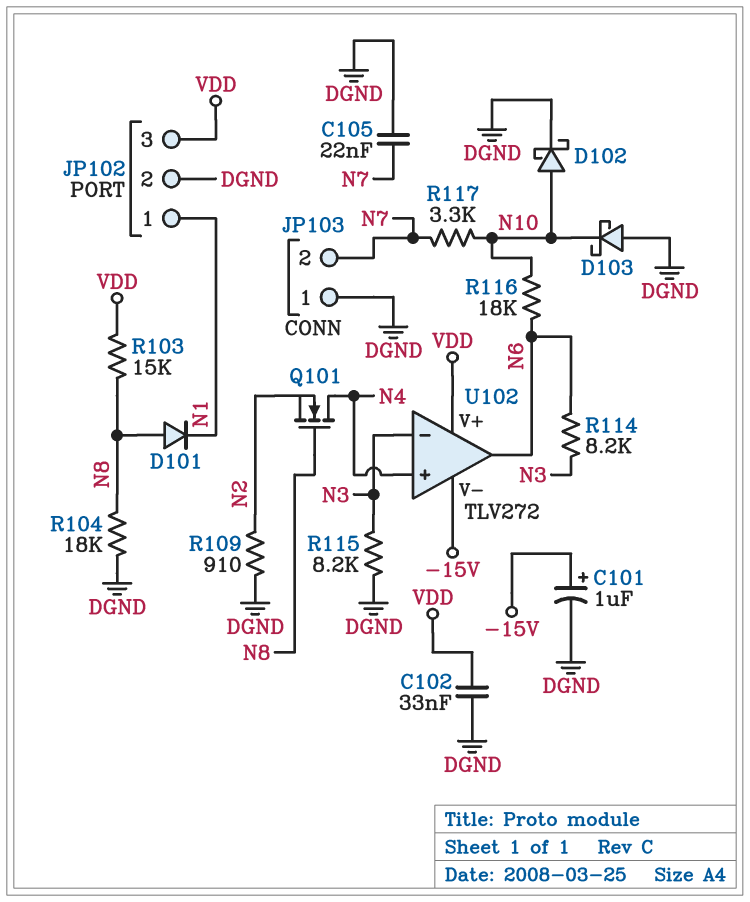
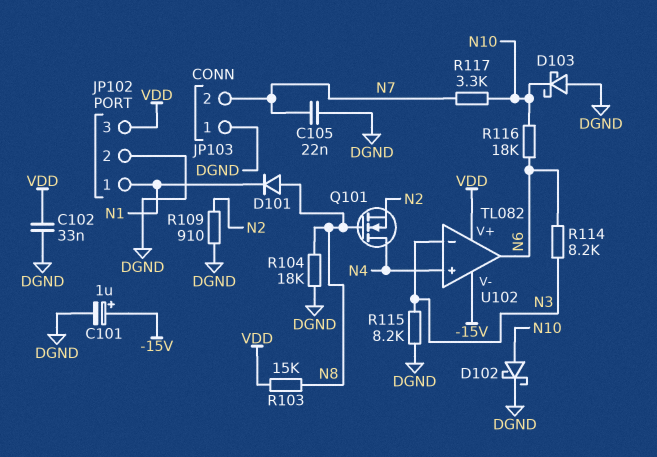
U102: TLV272 -> TL082

